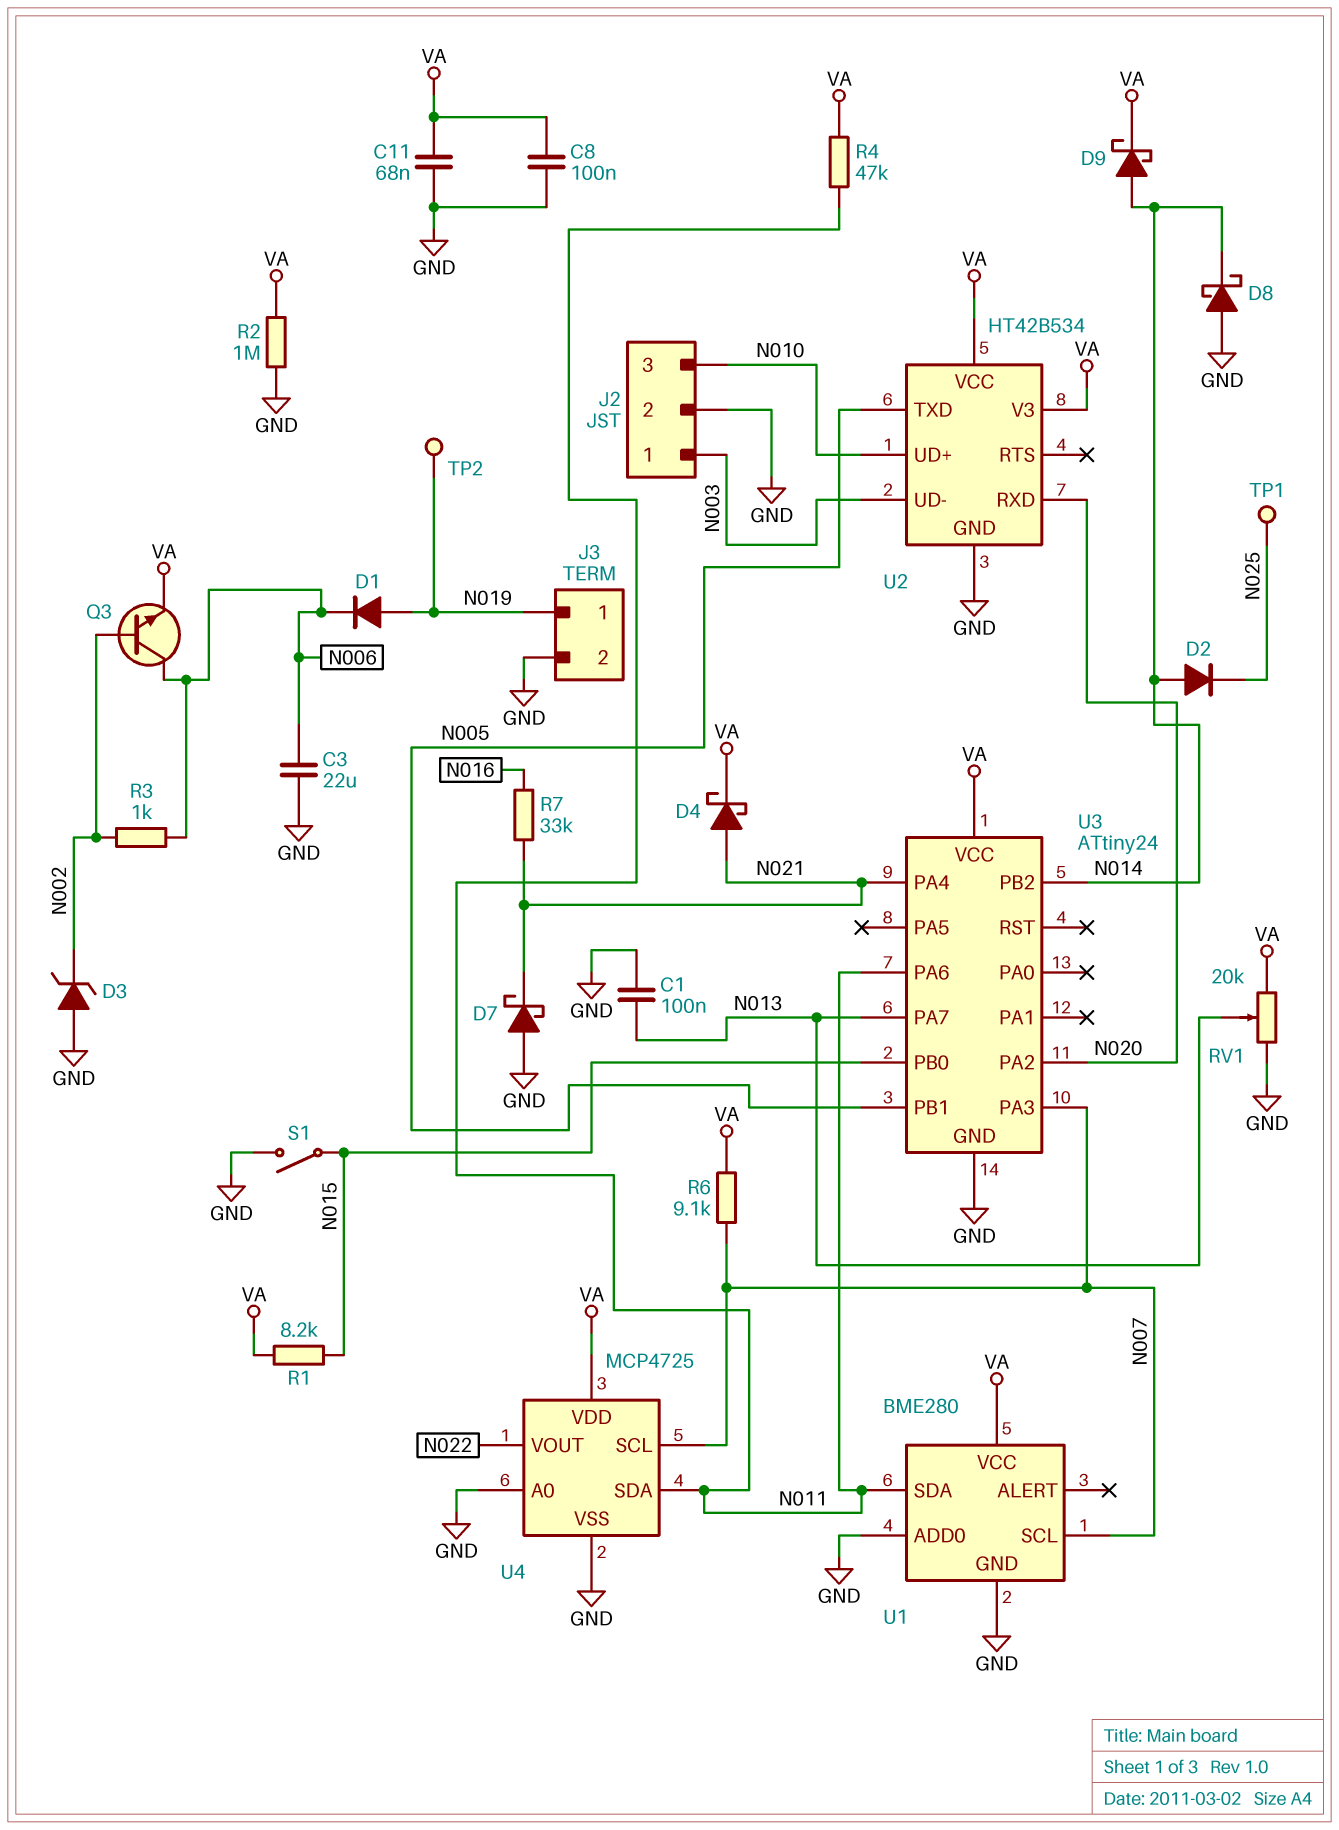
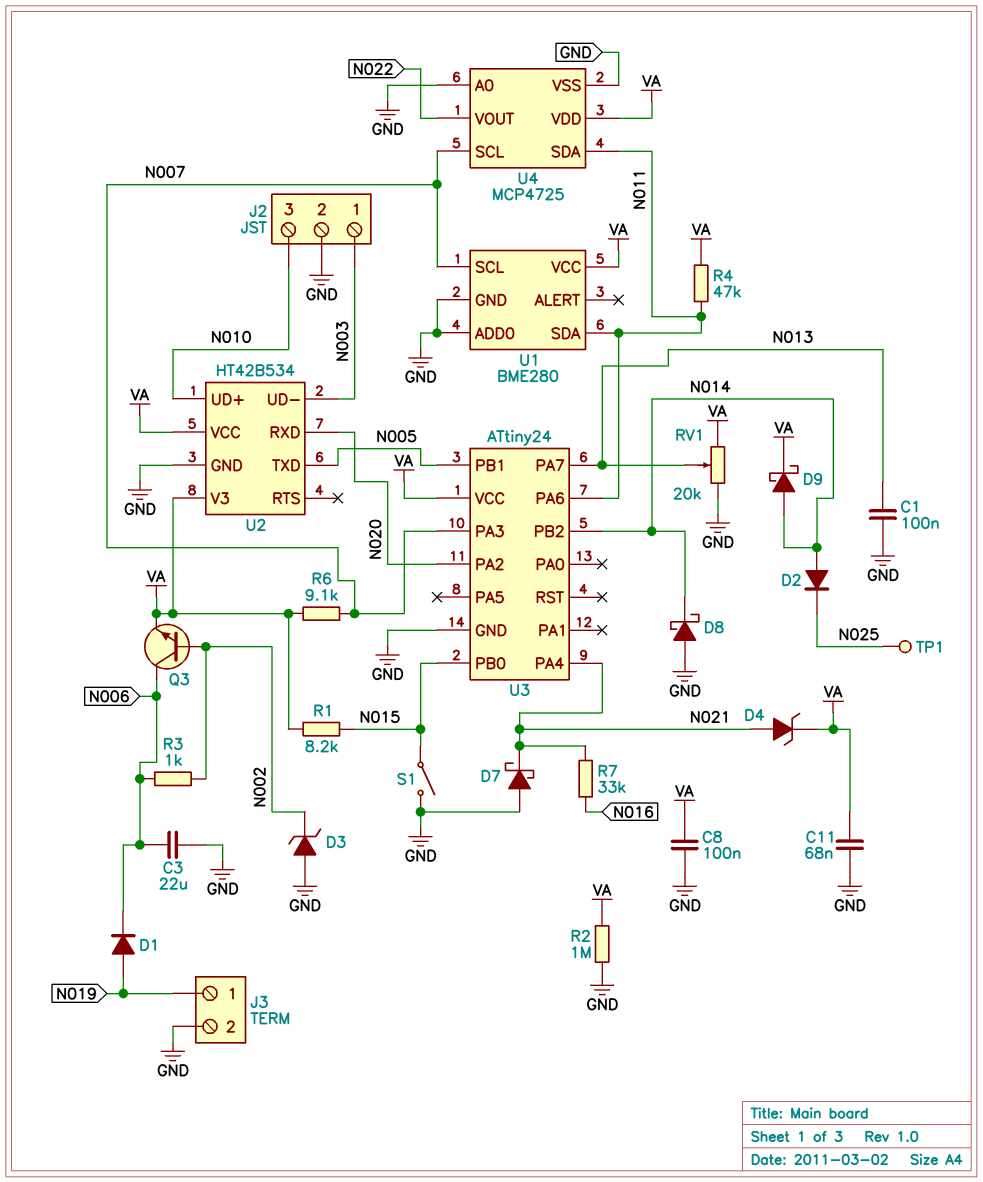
D4: schottky (A N021, K VA) -> zener (A N021, K VA)
TP2: test point (N019) -> none

